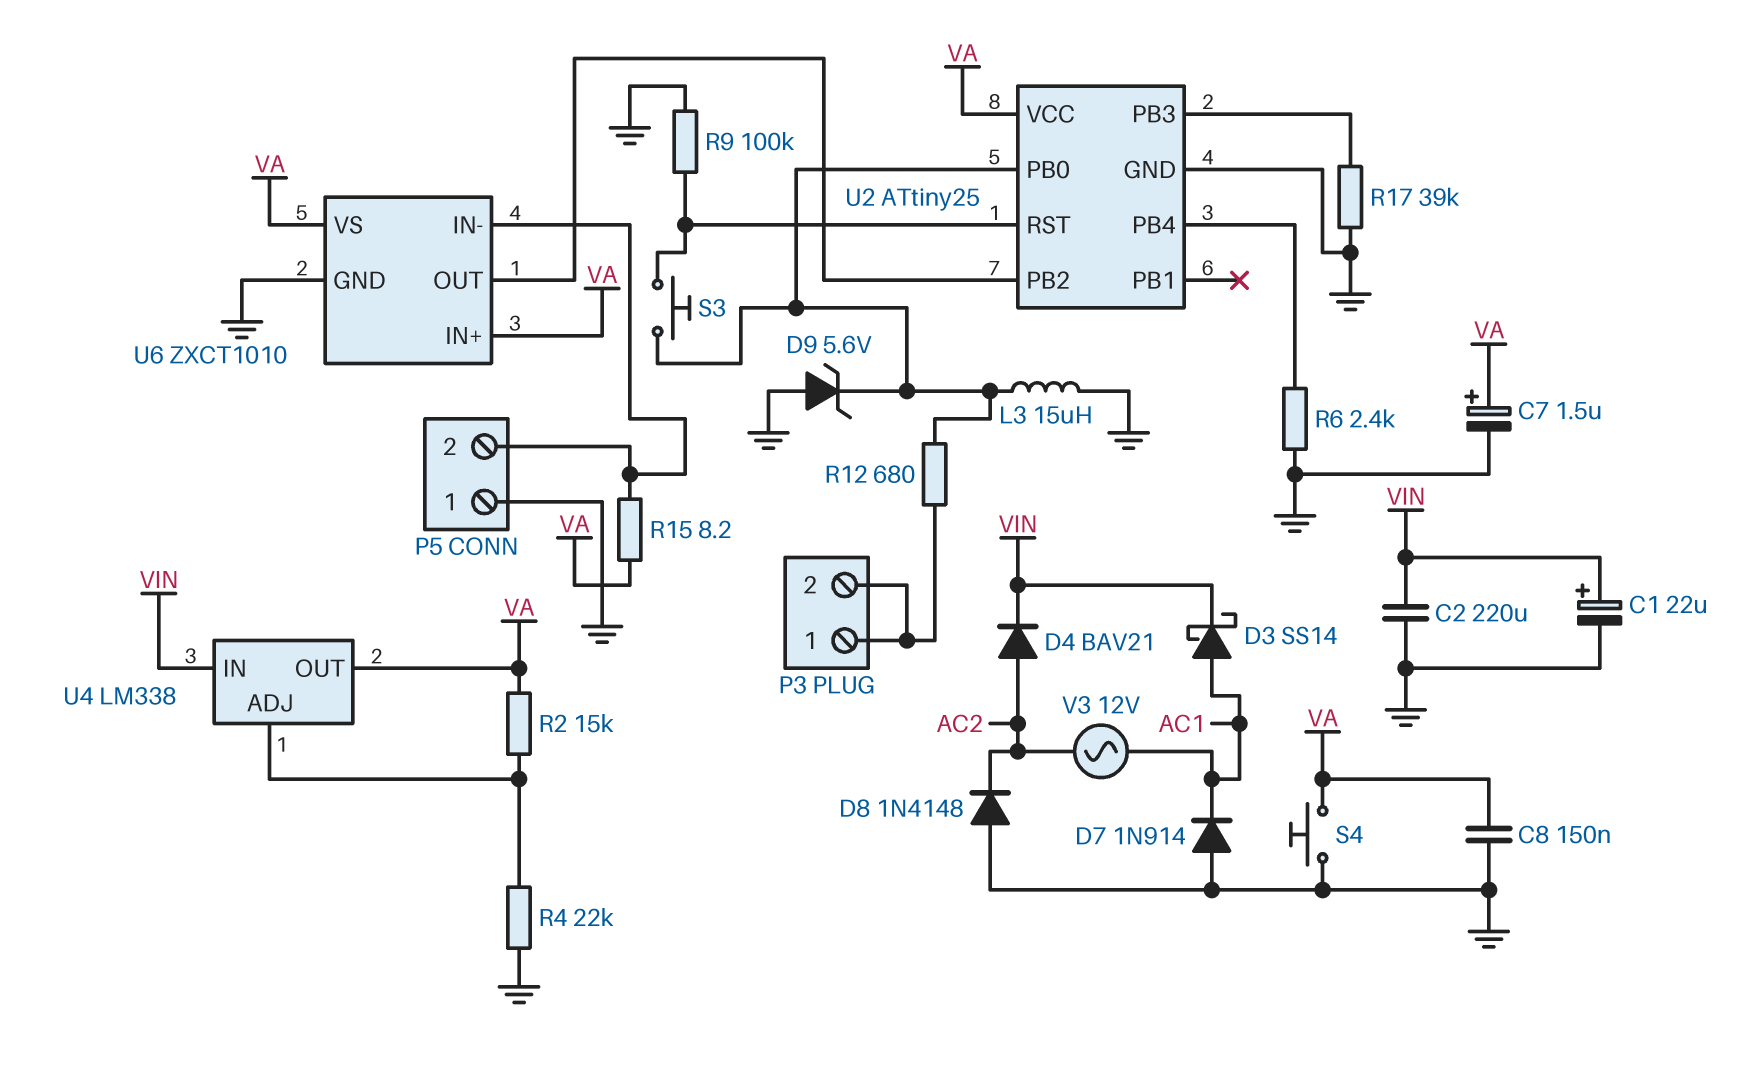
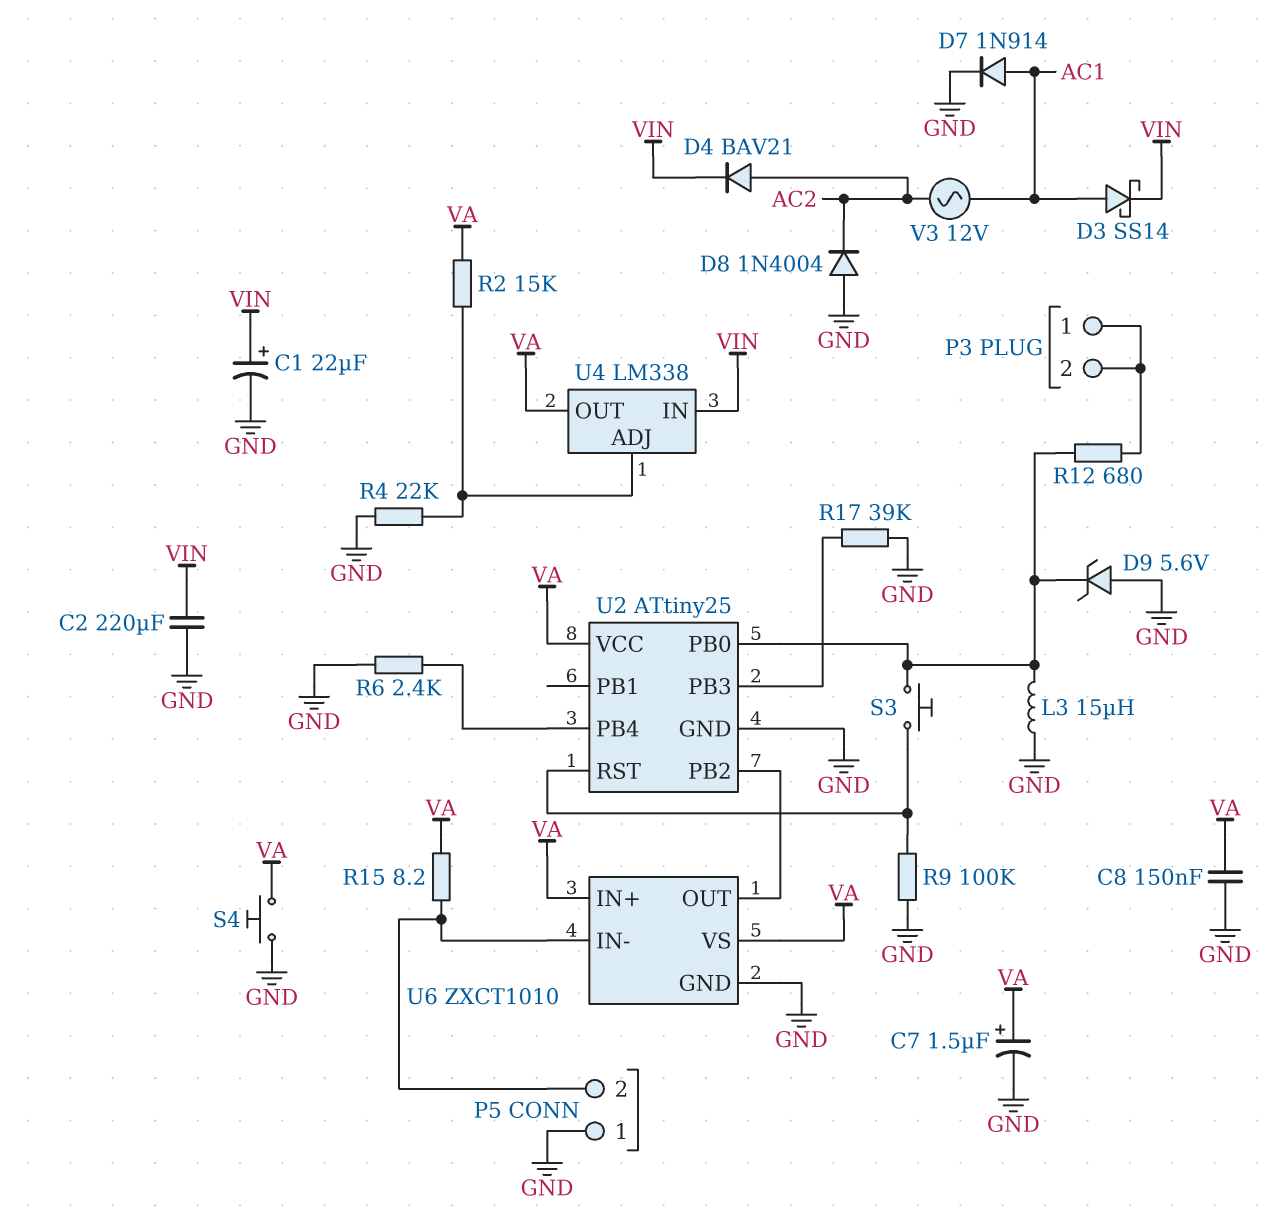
D7: diode 1N914 (A GND, K AC1) -> diode 1N914 (A AC1, K GND)
D8: diode 1N4148 (A GND, K AC2) -> diode 1N4004 (A GND, K AC2)

